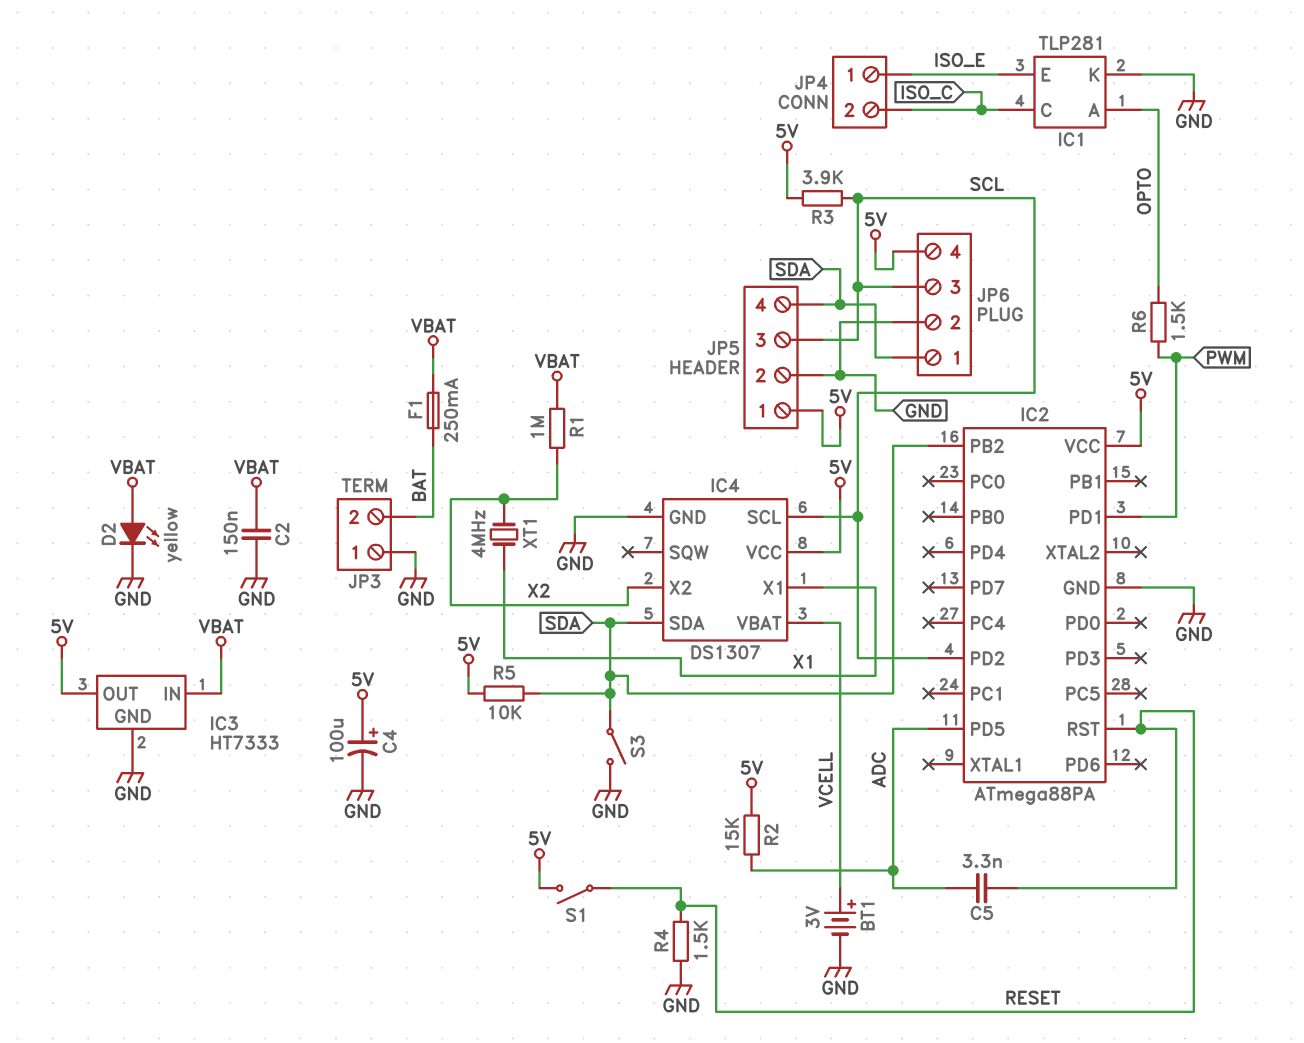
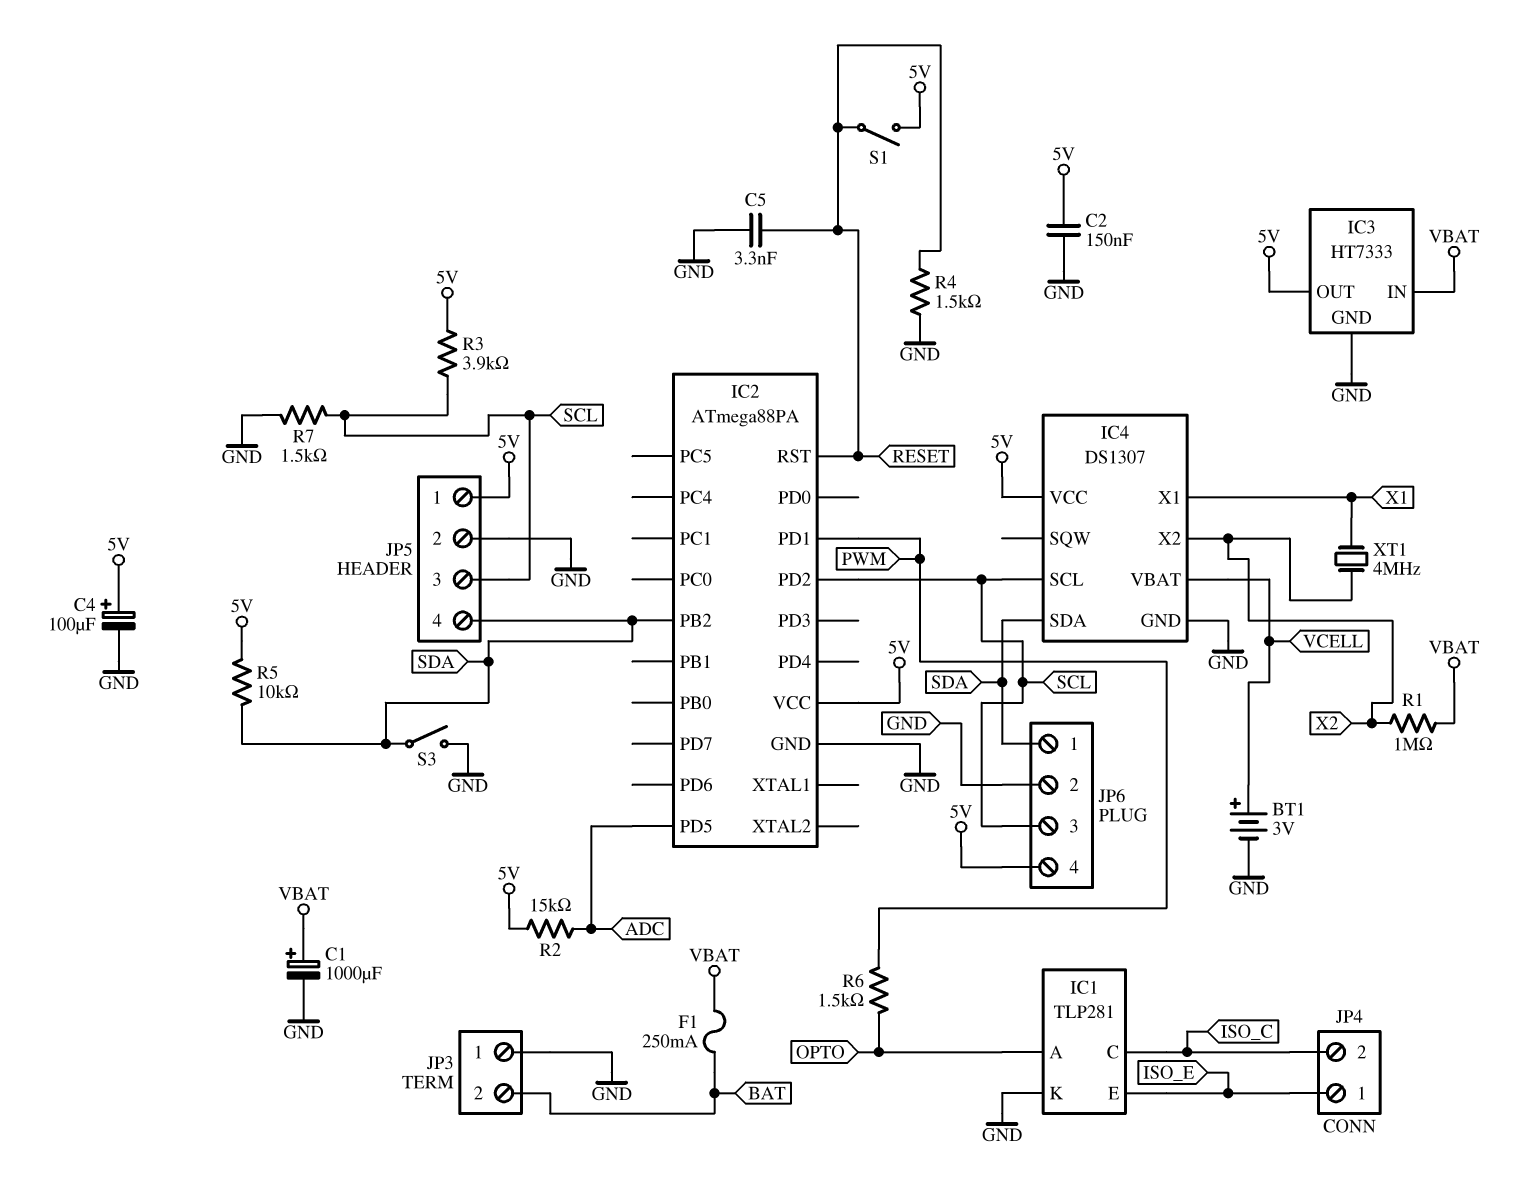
C1: none -> 1000uF (plus VBAT, minus GND)
C2: 150nF (GND, VBAT) -> 150nF (5V, GND)
C5: 3.3nF (ADC, RESET) -> 3.3nF (GND, RESET)
D2: LED yellow (A VBAT, K GND) -> none
R7: none -> 1.5k (GND, SCL)

